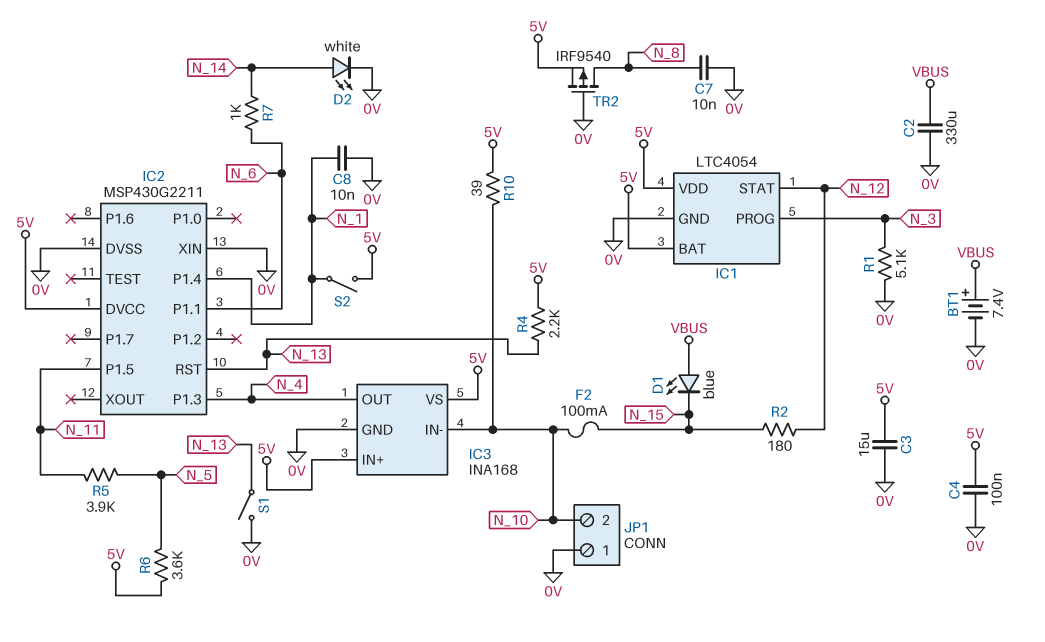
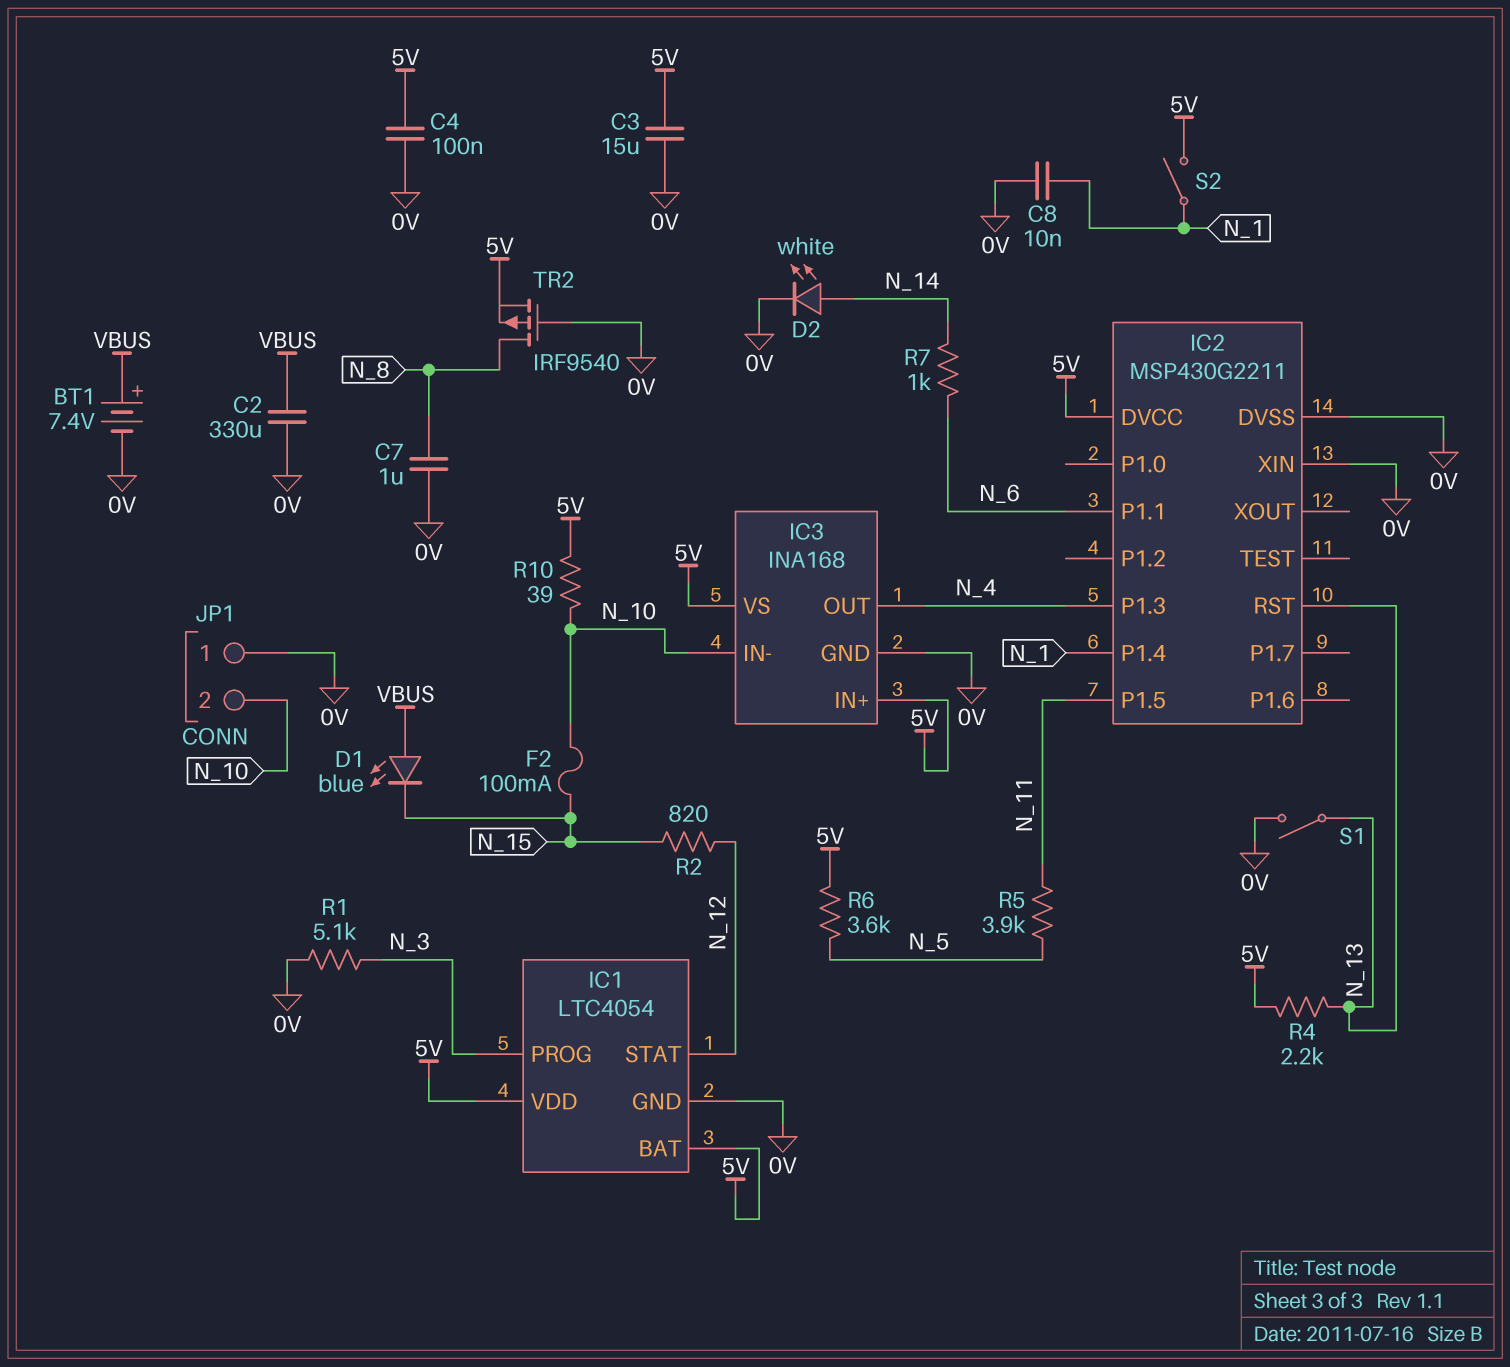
C7: 10nF (0V, N_8) -> 1uF (0V, N_8)
R2: 180 (N_12, N_15) -> 820 (N_12, N_15)

